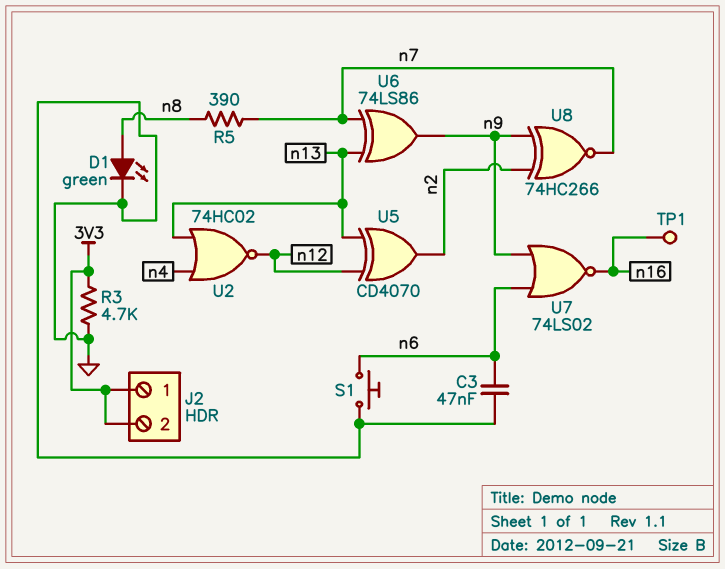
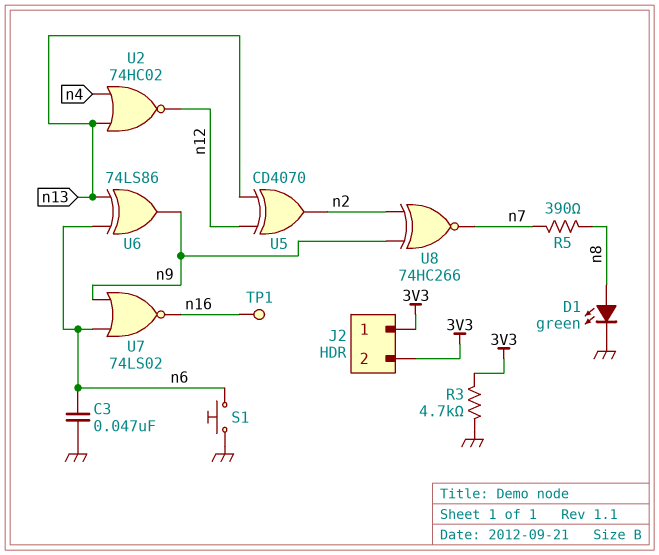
U6: XOR 74LS86 (in n7, in n13, out n9) -> XOR 74LS86 (in n6, in n13, out n9)

